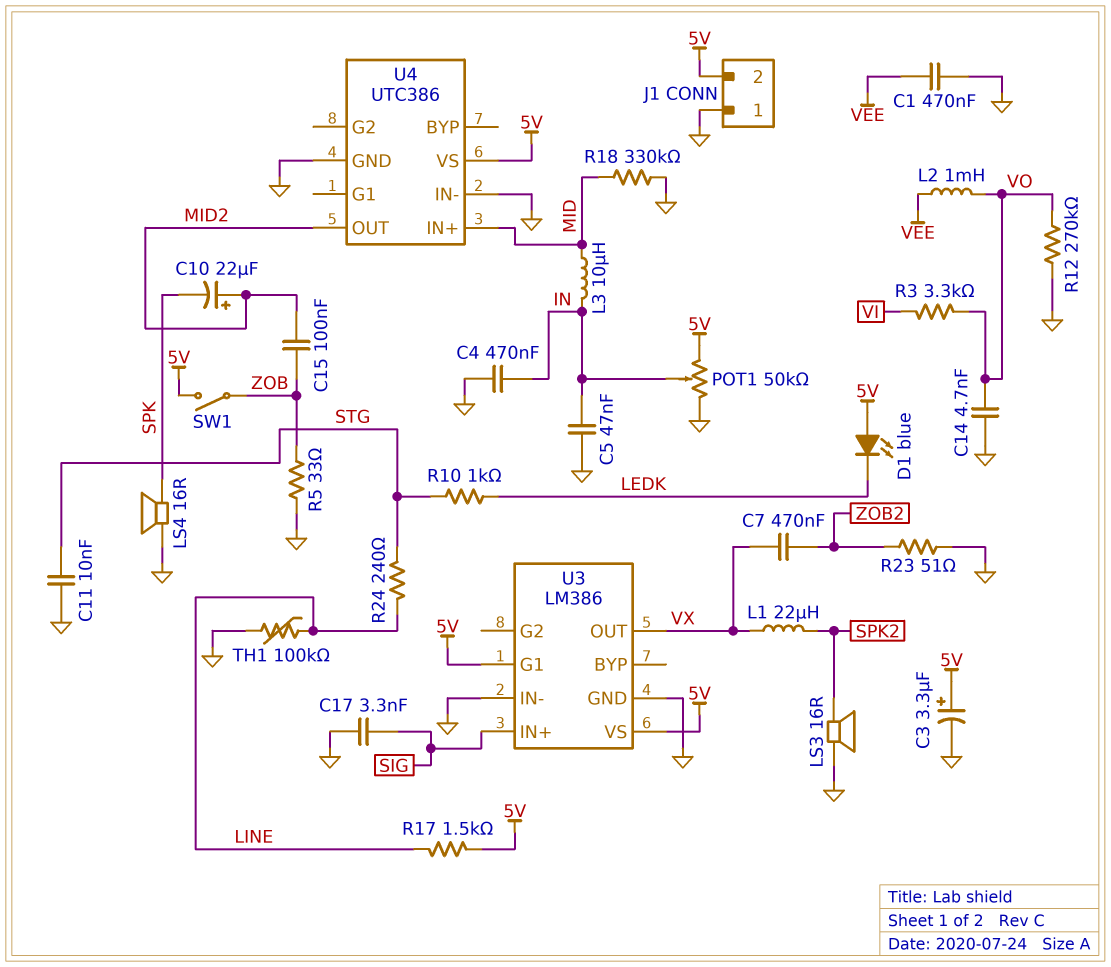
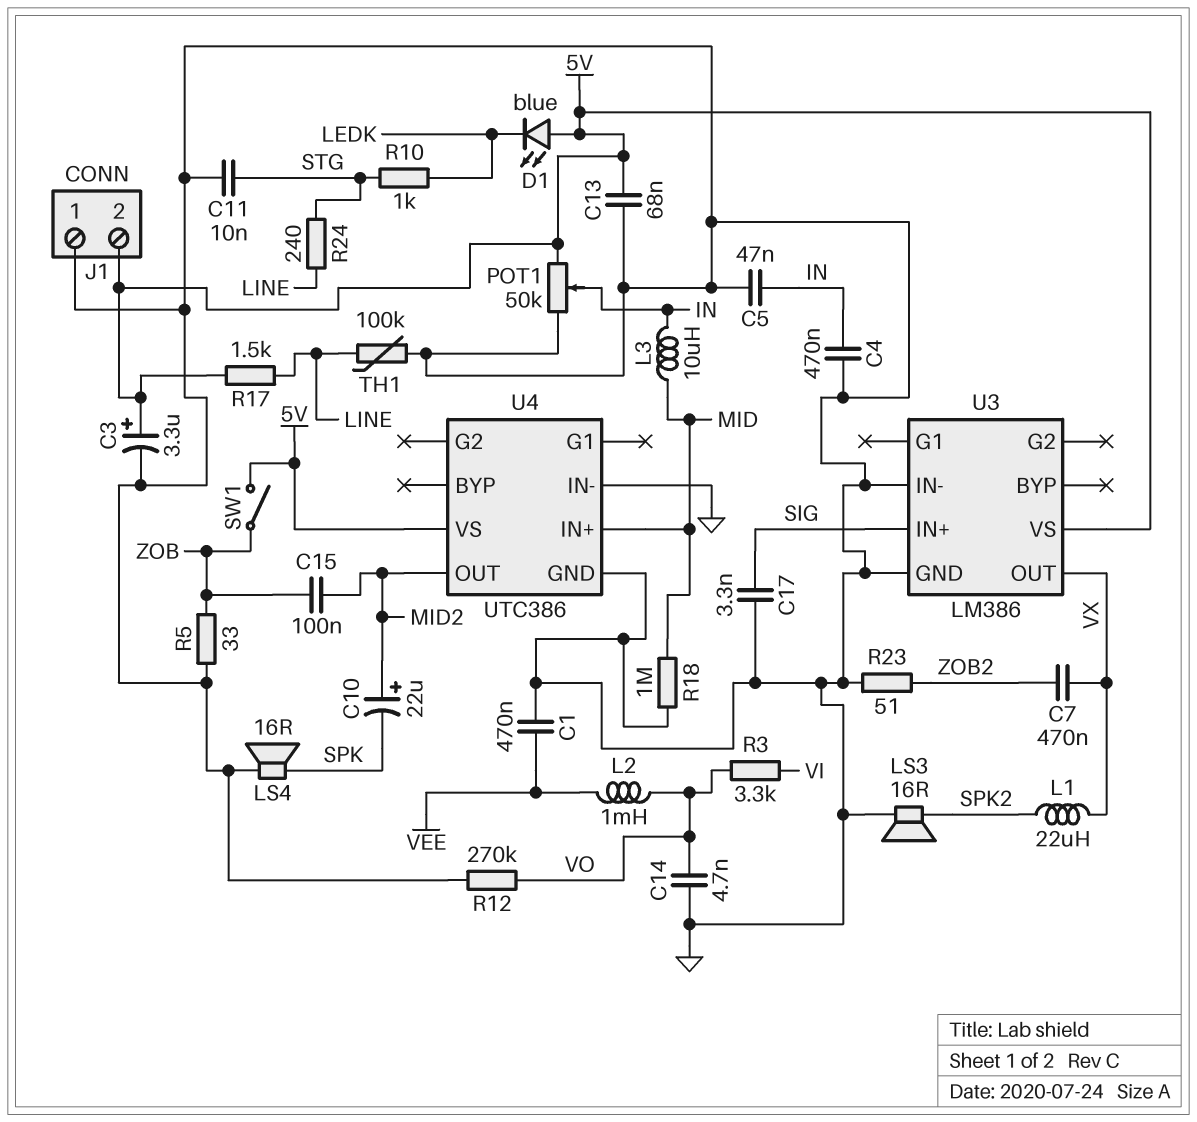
C13: none -> 68nF (5V, GND)
R18: 330k (GND, MID) -> 1M (GND, MID)
U3 pin G1: 5V -> none

